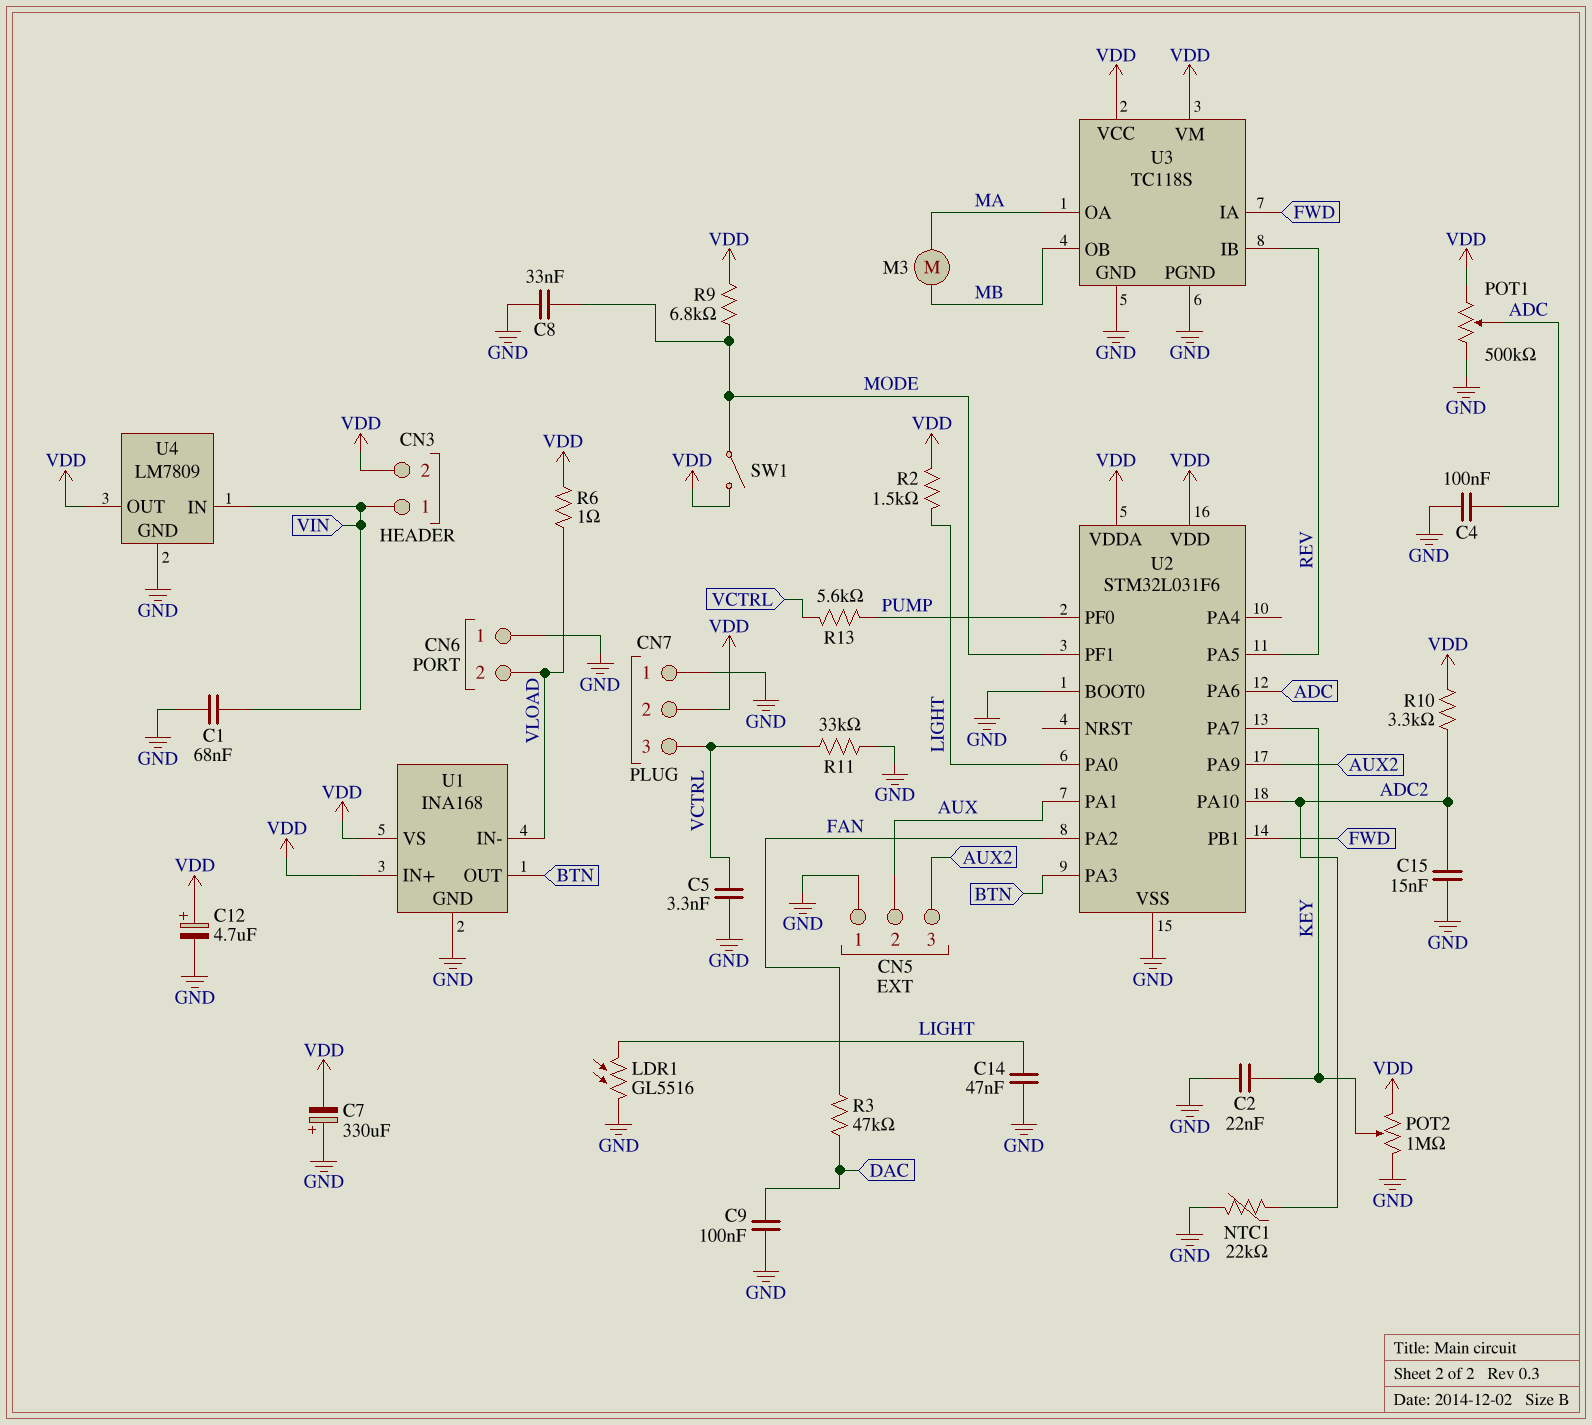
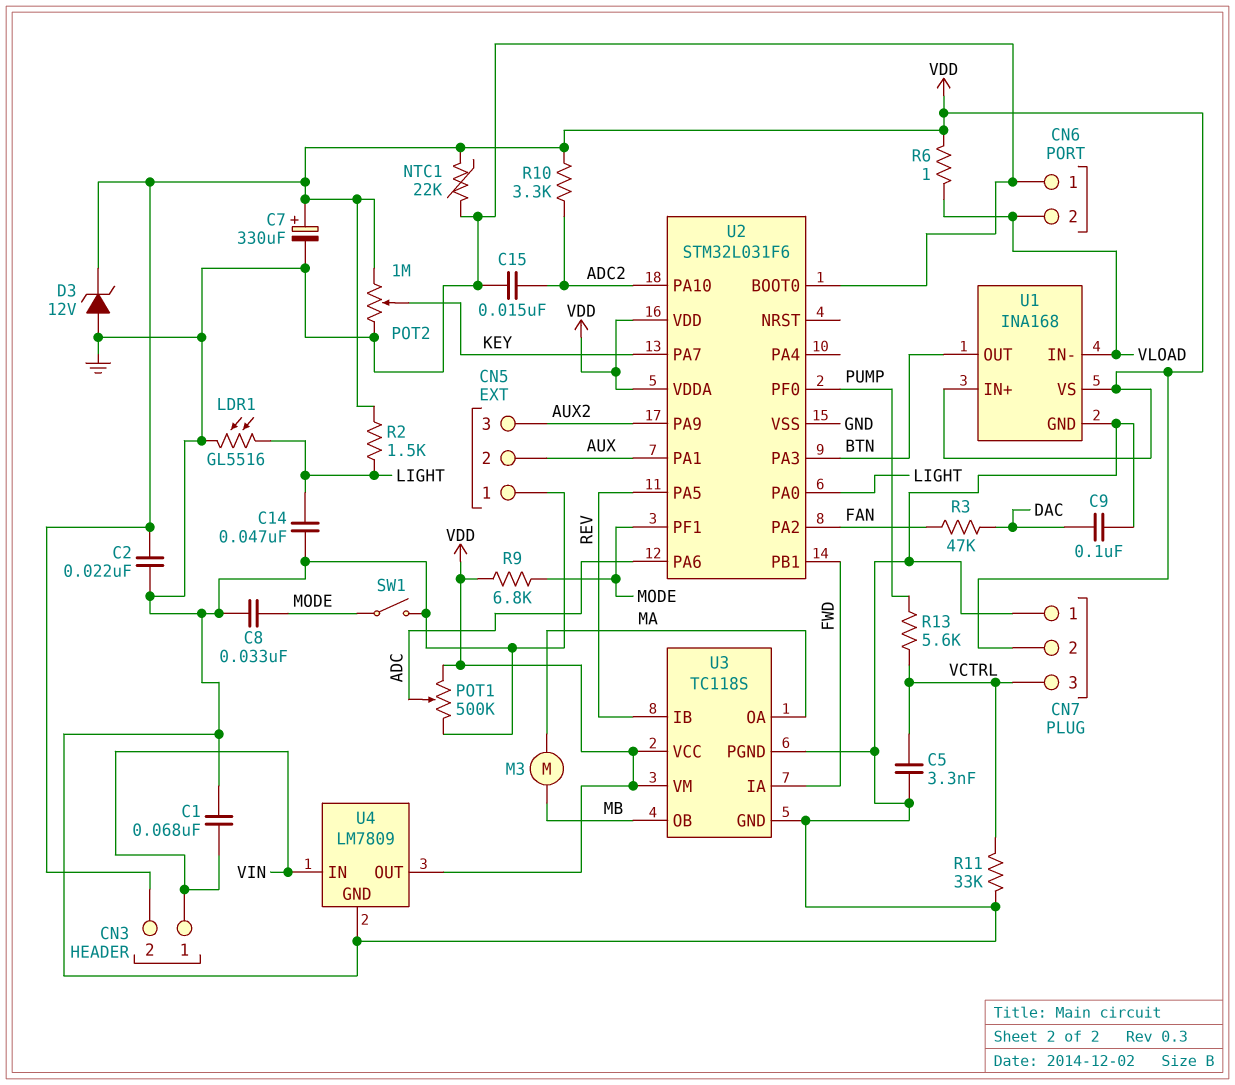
C2: 22nF (GND, KEY) -> 22nF (GND, VDD)
C4: 100nF (ADC, GND) -> none
C7: 330uF (plus GND, minus VDD) -> 330uF (plus VDD, minus GND)
C12: 4.7uF (plus VDD, minus GND) -> none
D3: none -> zener 12V (A GND, K VDD)
NTC1: 22k (ADC2, GND) -> 22k (GND, VDD)
SW1: switch (MODE, VDD) -> switch (GND, MODE)

